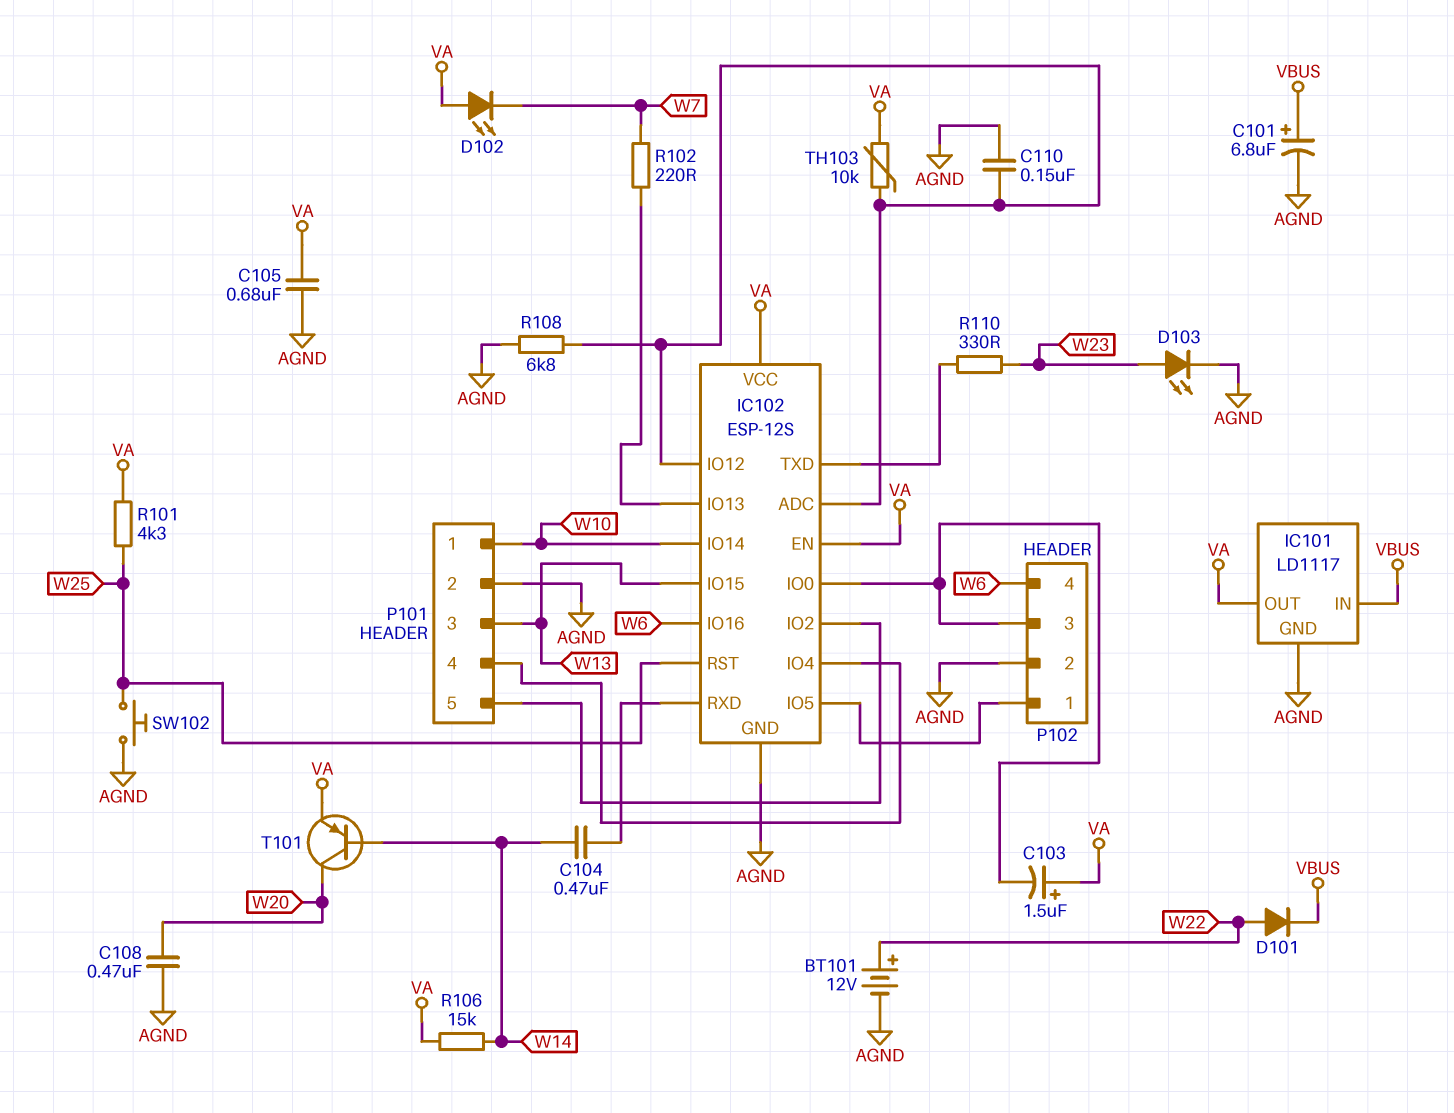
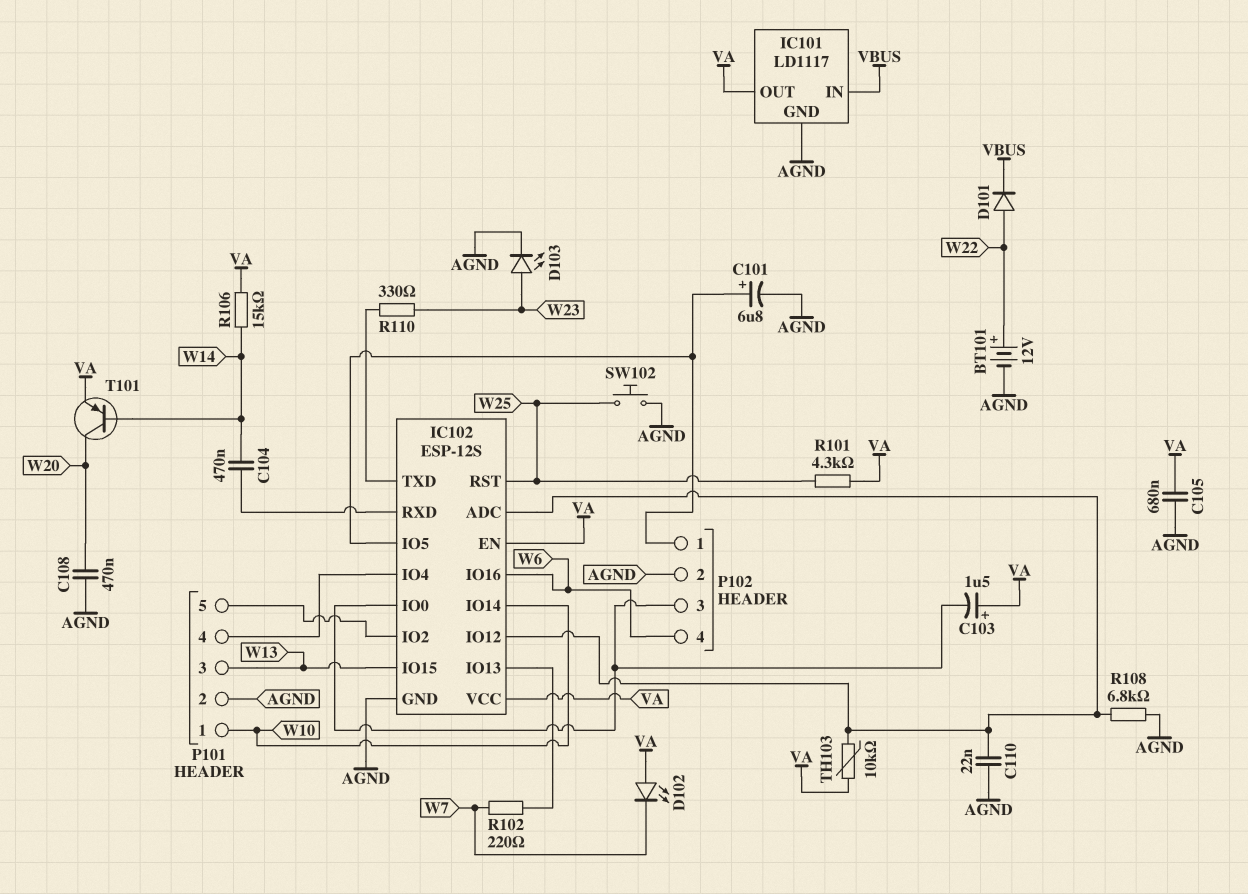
C101: 6.8uF (plus VBUS, minus AGND) -> 6.8uF (plus IC102/IO5, minus AGND)
C110: 150nF (AGND, IC102/ADC) -> 22nF (AGND, IC102/ADC)

